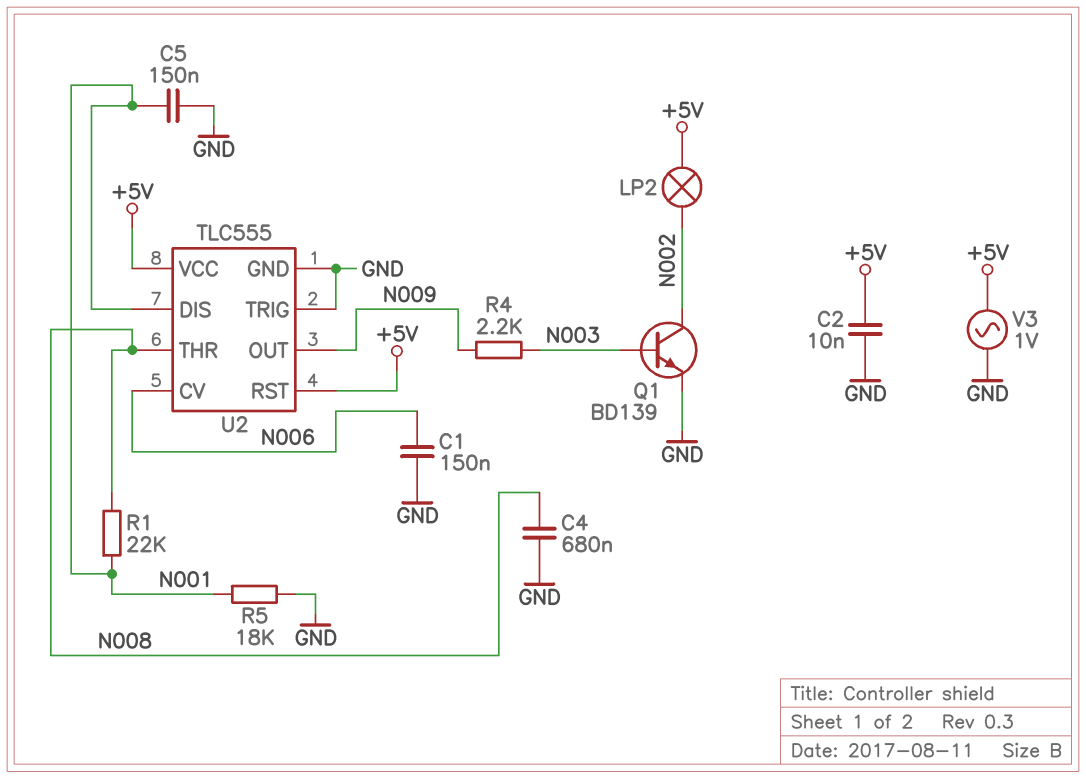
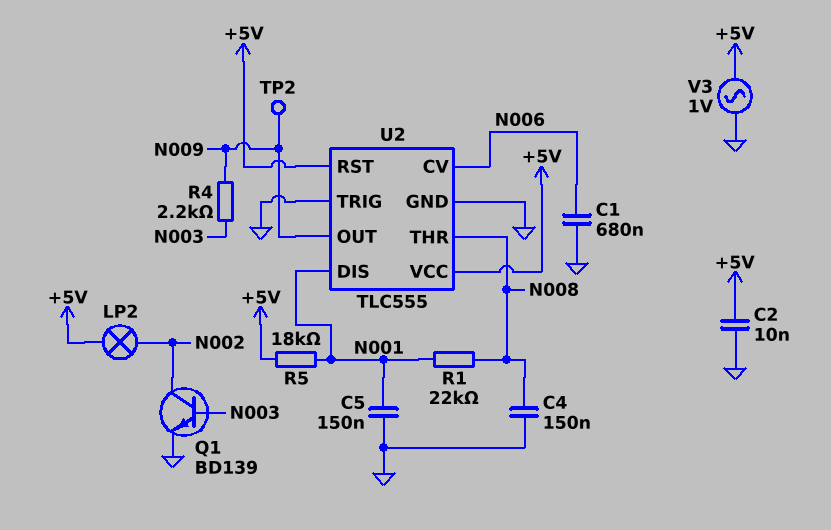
C1: 150nF (GND, N006) -> 680nF (GND, N006)
C4: 680nF (GND, N008) -> 150nF (GND, N008)
R5: 18k (GND, N001) -> 18k (+5V, N001)
TP2: none -> test point (N009)

